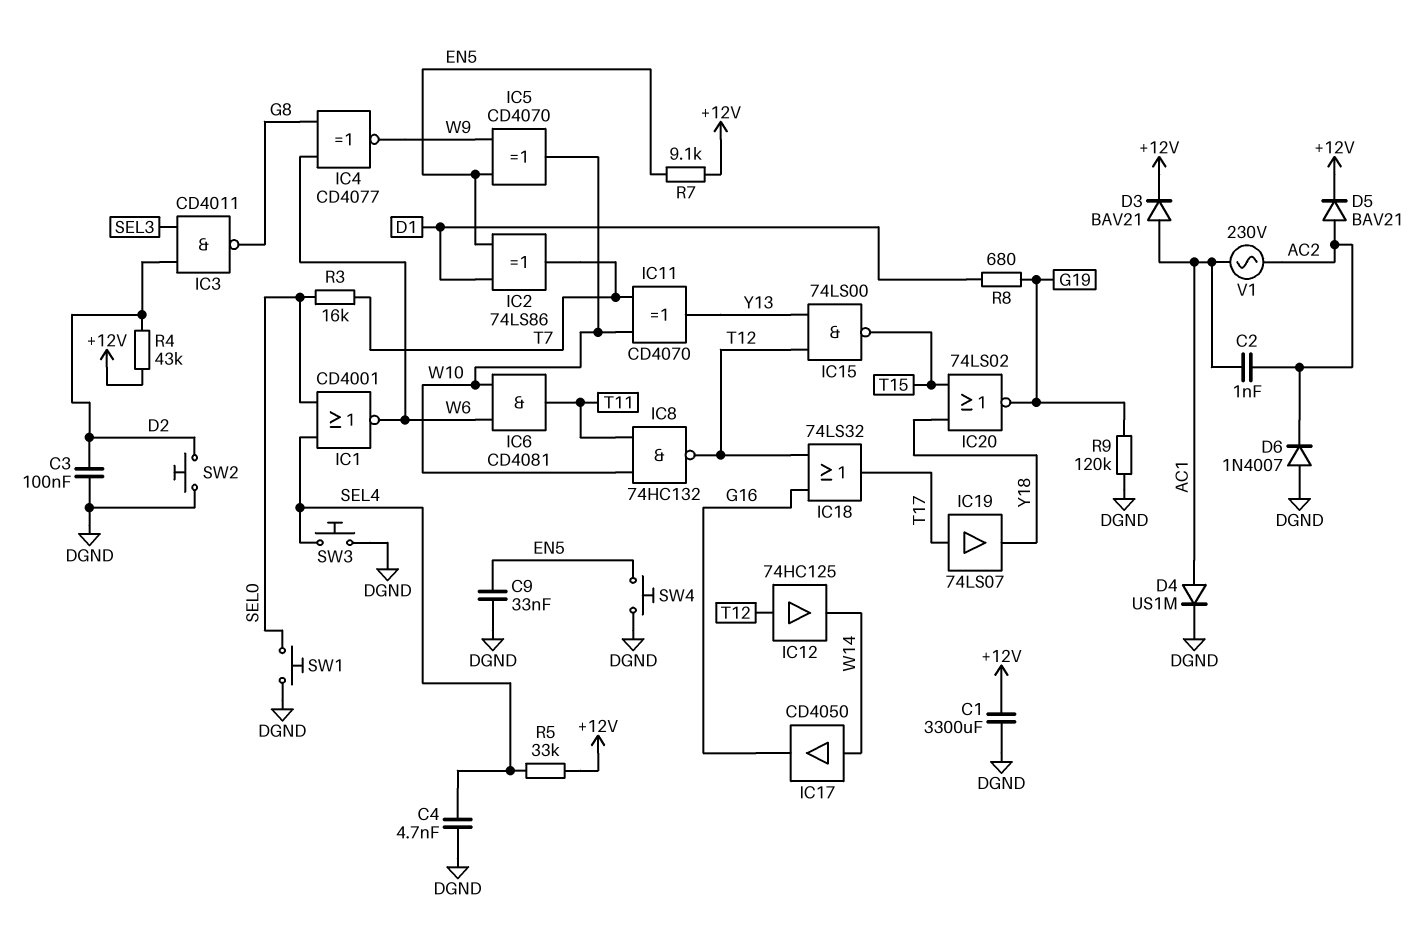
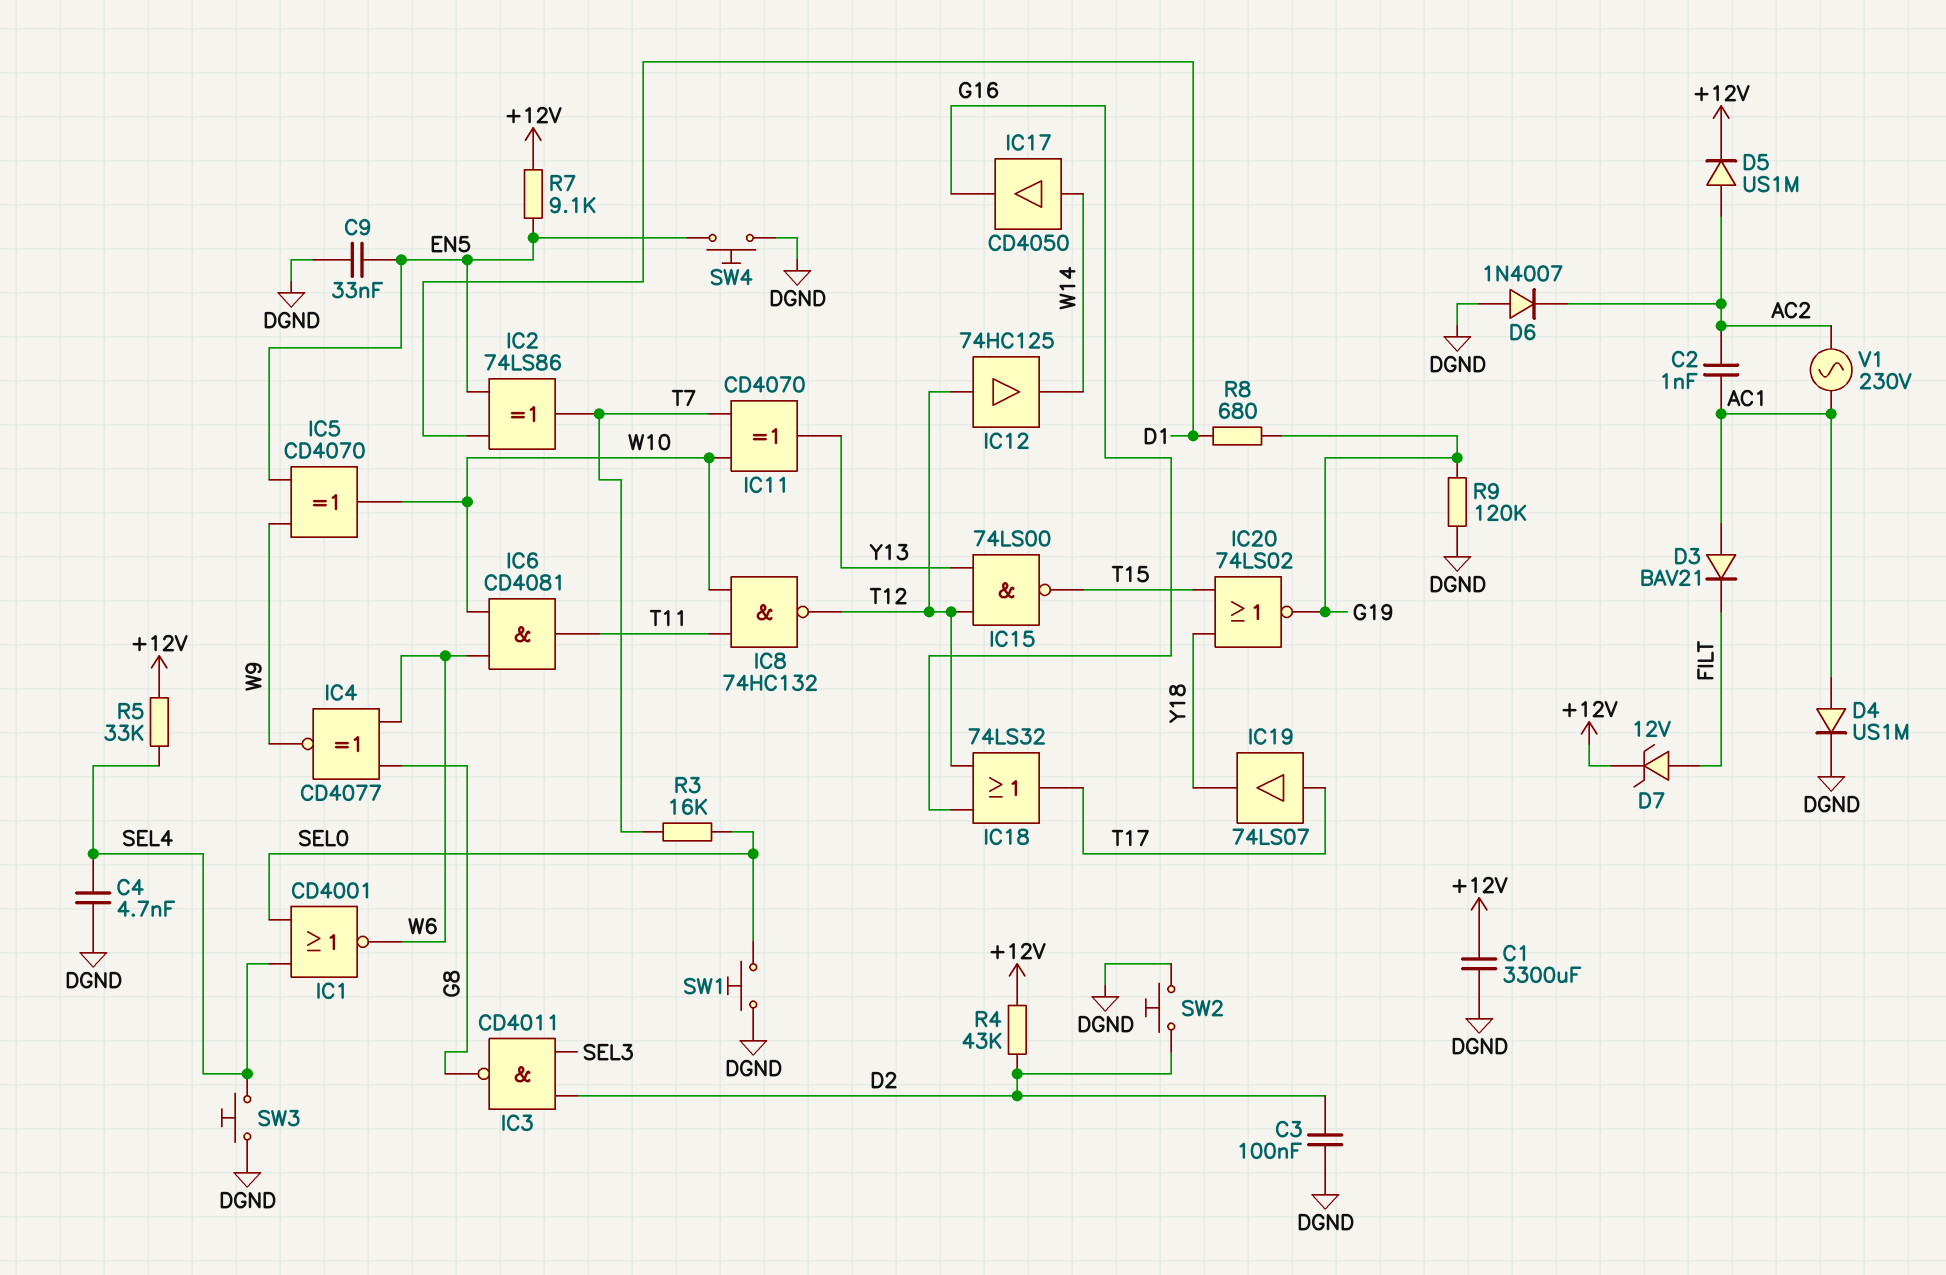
D3: diode BAV21 (A AC1, K +12V) -> diode BAV21 (A AC1, K FILT)
D5: diode BAV21 (A AC2, K +12V) -> diode US1M (A AC2, K +12V)
D7: none -> zener 12V (A FILT, K +12V)

